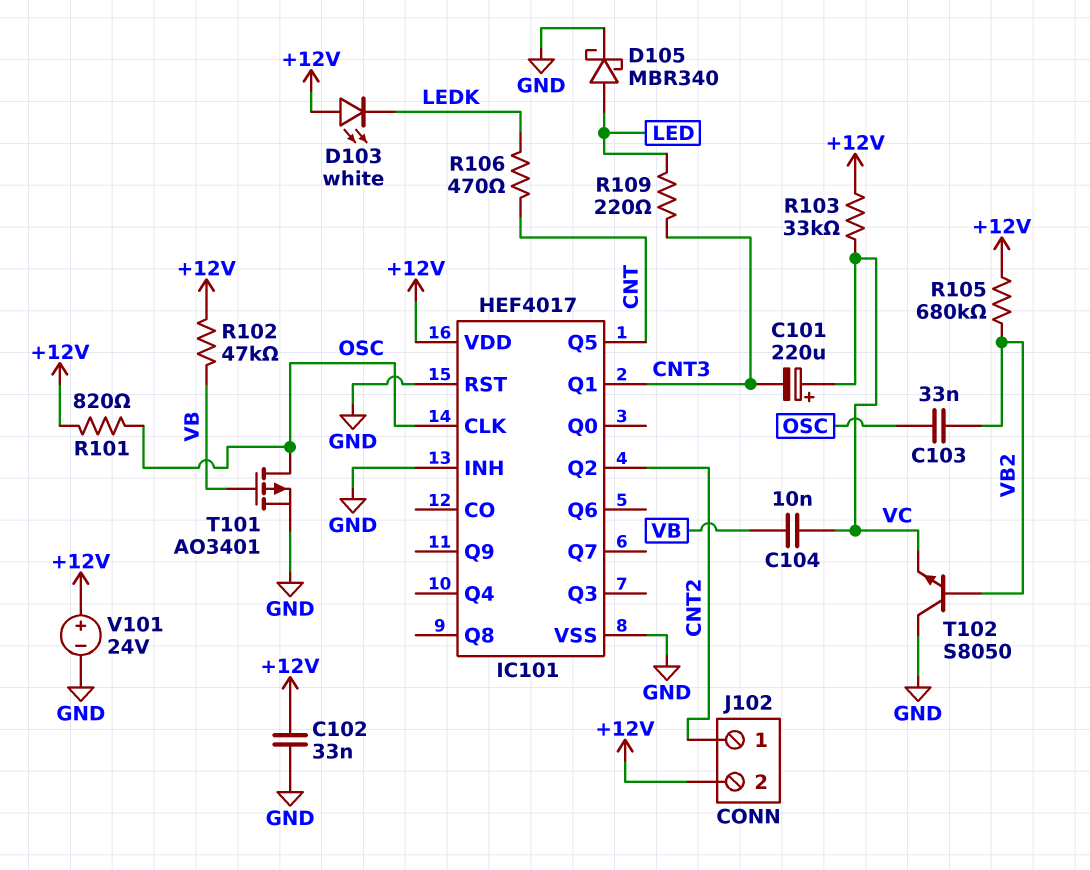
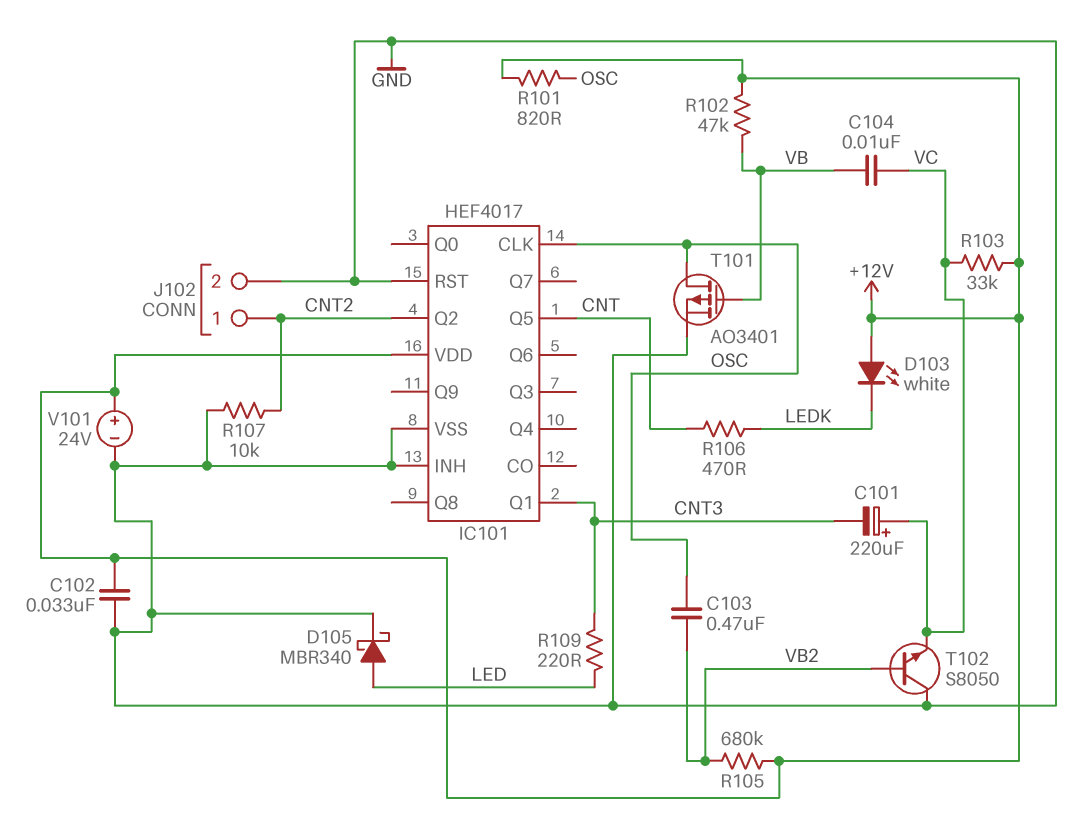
C103: 33nF (OSC, VB2) -> 470nF (OSC, VB2)
J102 pin 2: +12V -> GND
R107: none -> 10k (CNT2, GND)

